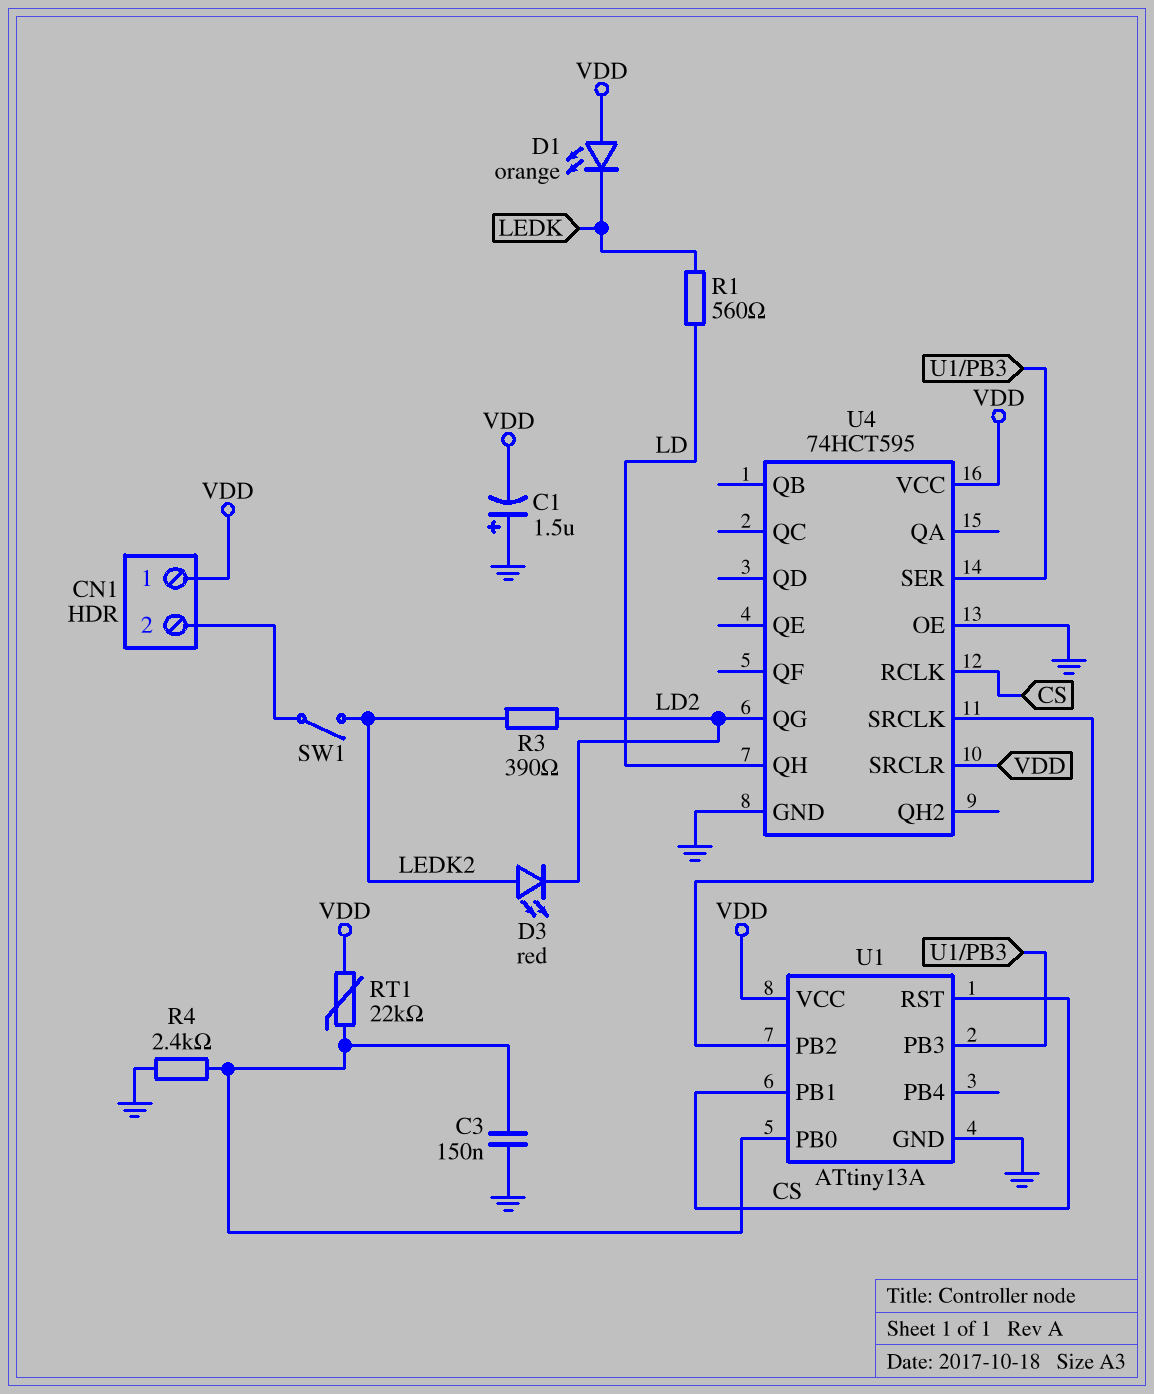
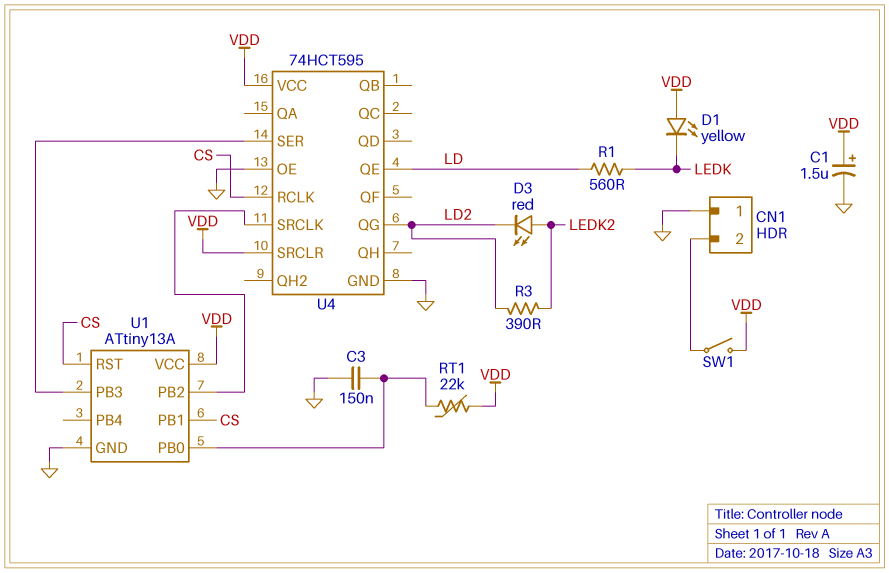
C1: 1.5uF (plus GND, minus VDD) -> 1.5uF (plus VDD, minus GND)
CN1 pin 1: VDD -> GND
D1: LED orange (A VDD, K LEDK) -> LED yellow (A VDD, K LEDK)
R4: 2.4k (GND, U1/PB0) -> none
SW1: switch (CN1/2, LEDK2) -> switch (CN1/2, VDD)
U4 pin QE: none -> LD
U4 pin QH: LD -> none

